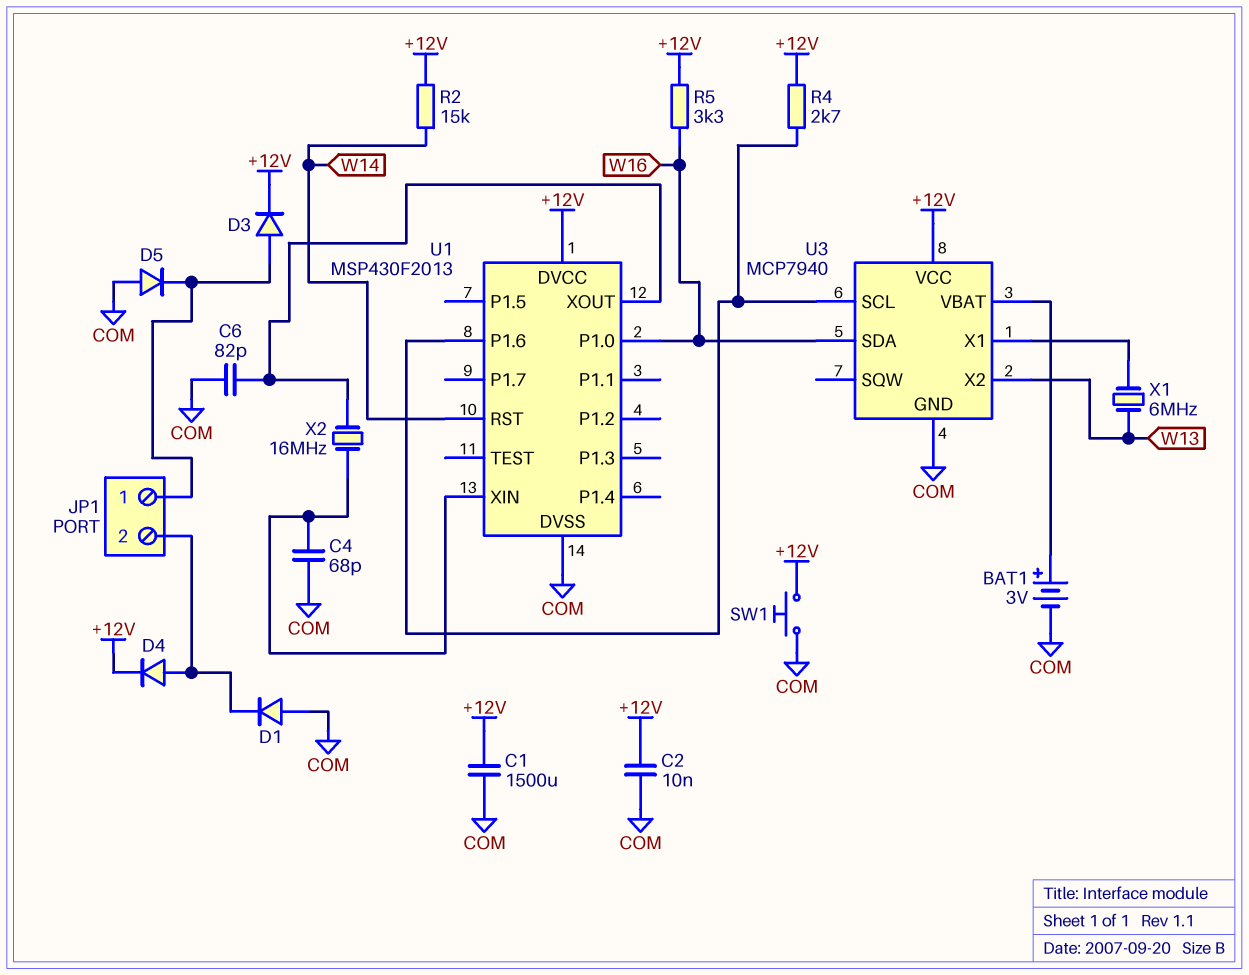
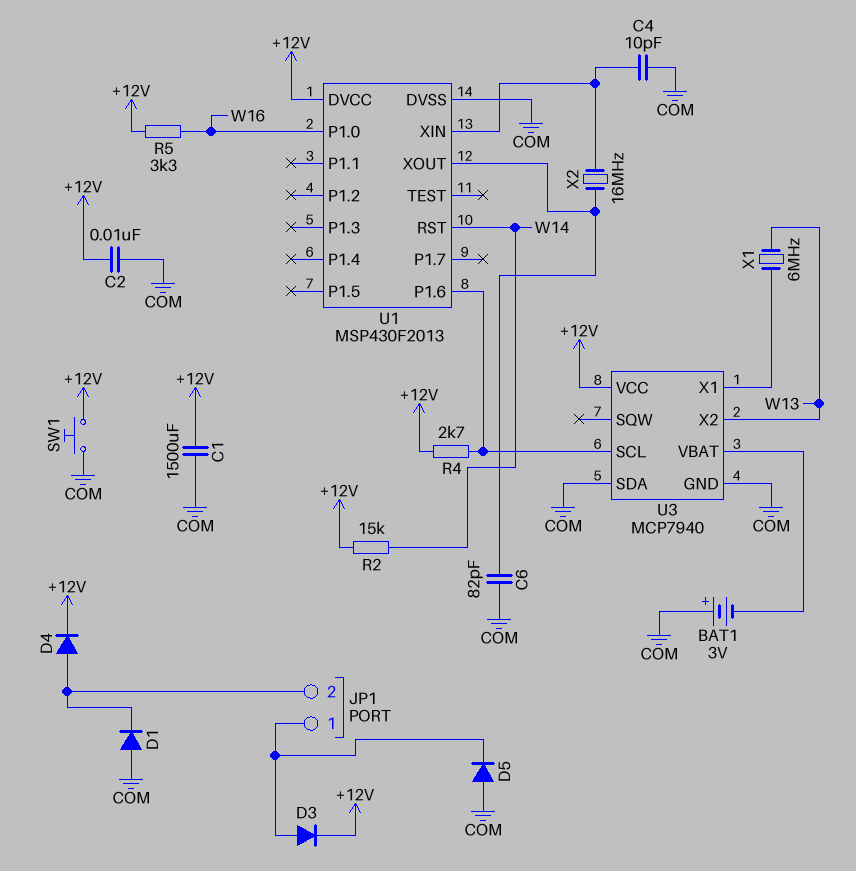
BAT1: 3V (plus U3/VBAT, minus COM) -> 3V (plus COM, minus U3/VBAT)
C4: 68pF (COM, U1/XIN) -> 10pF (COM, U1/XIN)
U3 pin SDA: W16 -> COM

